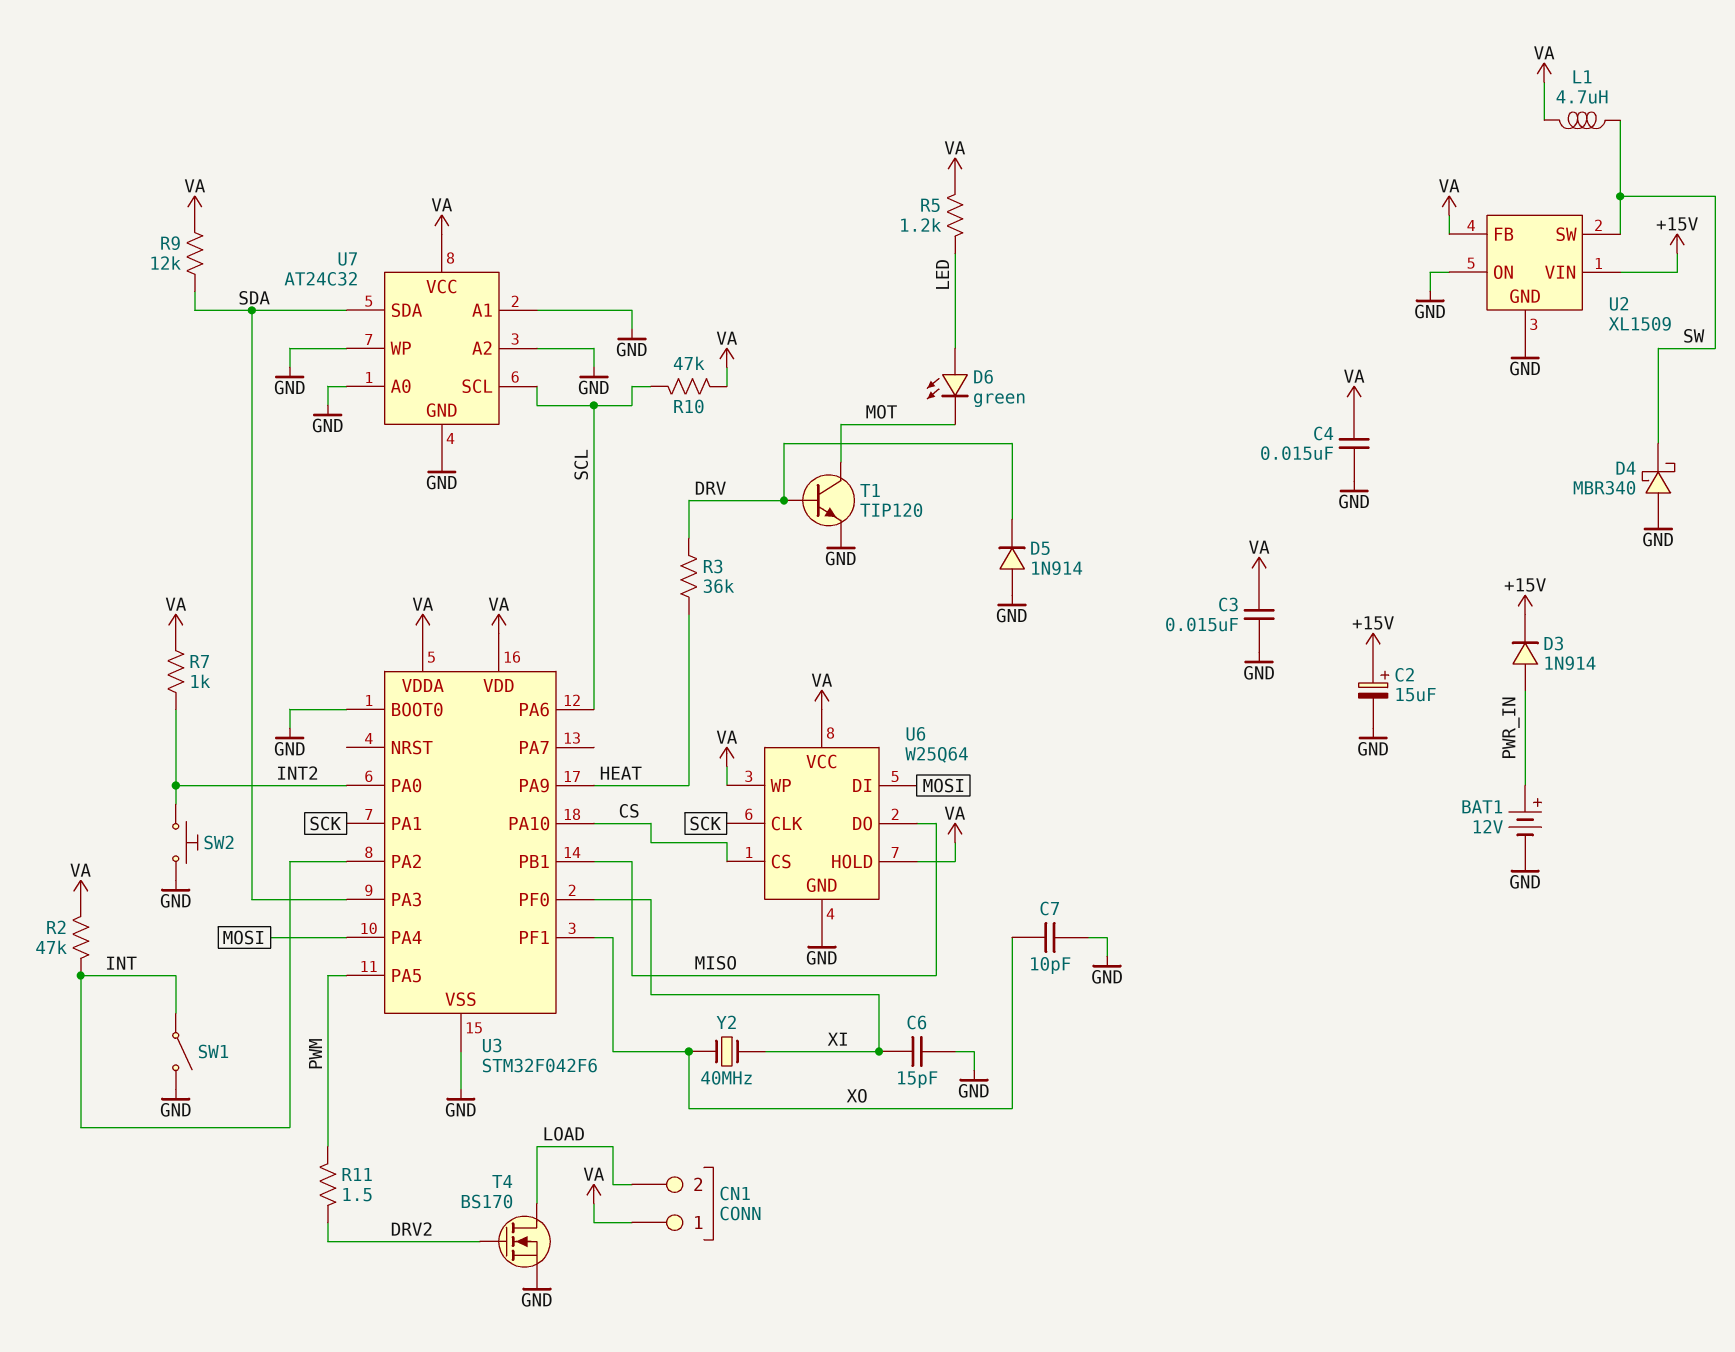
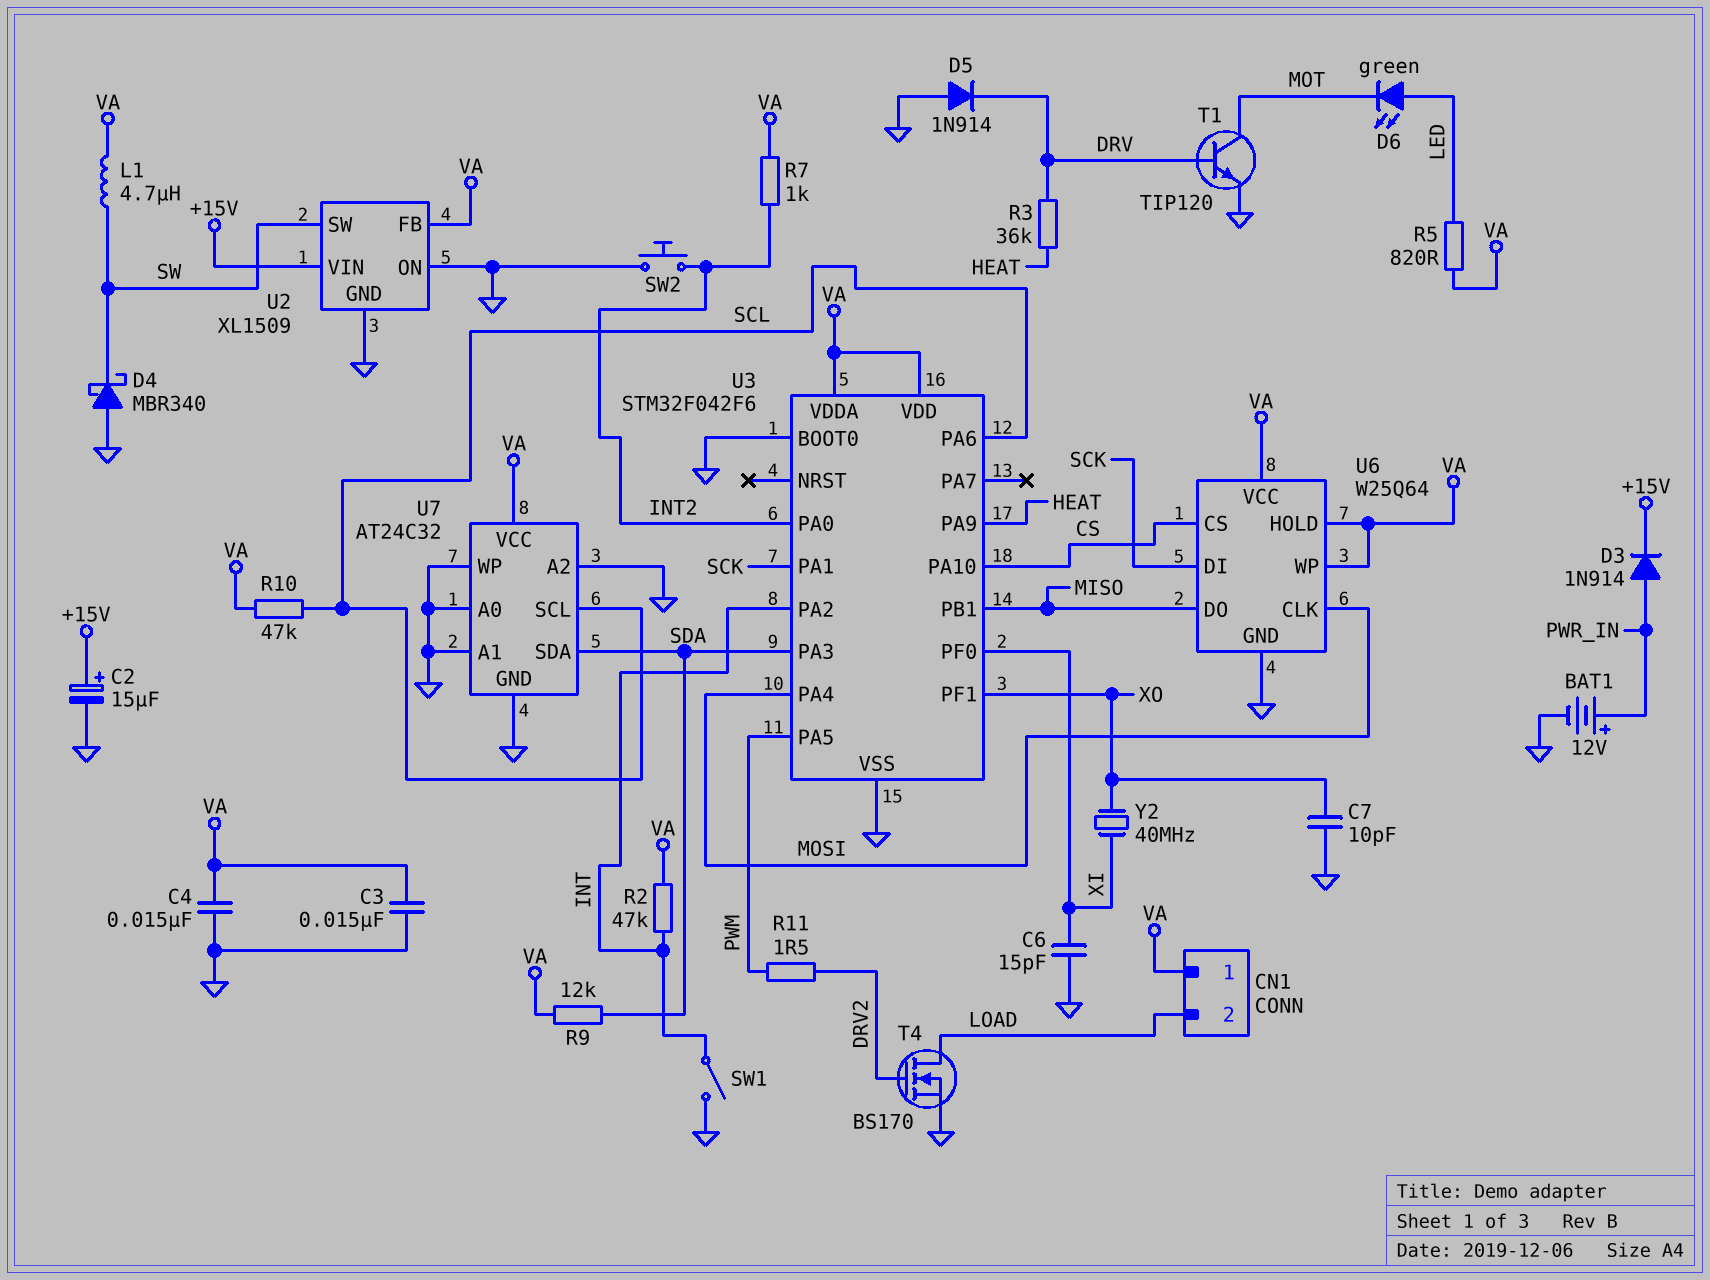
R5: 1.2k (LED, VA) -> 820 (LED, VA)
U6 pin CLK: SCK -> MOSI
U6 pin DI: MOSI -> SCK

